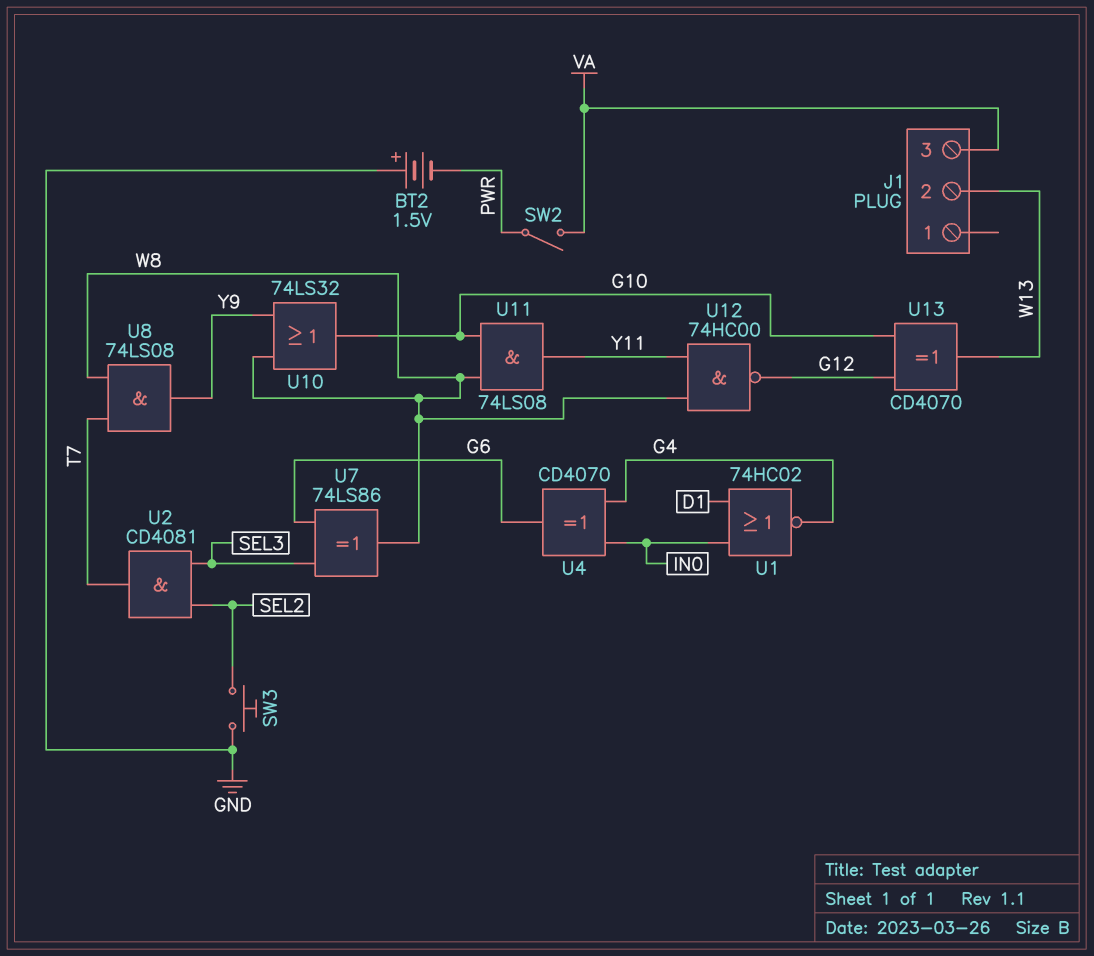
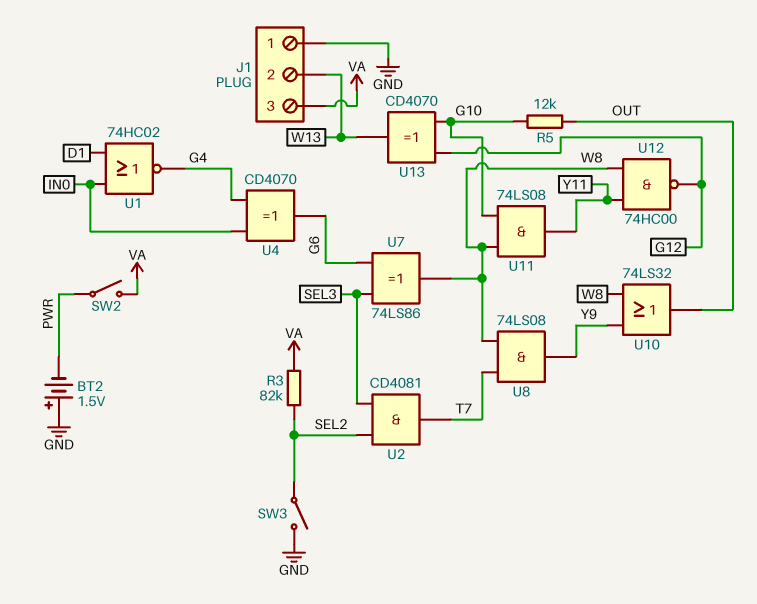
J1 pin 1: none -> GND
R3: none -> 82k (SEL2, VA)
R5: none -> 12k (G10, OUT)
SW3: button (GND, SEL2) -> switch (GND, SEL2)
U10: OR 74LS32 (in W8, in Y9, out G10) -> OR 74LS32 (in W8, in Y9, out OUT)

